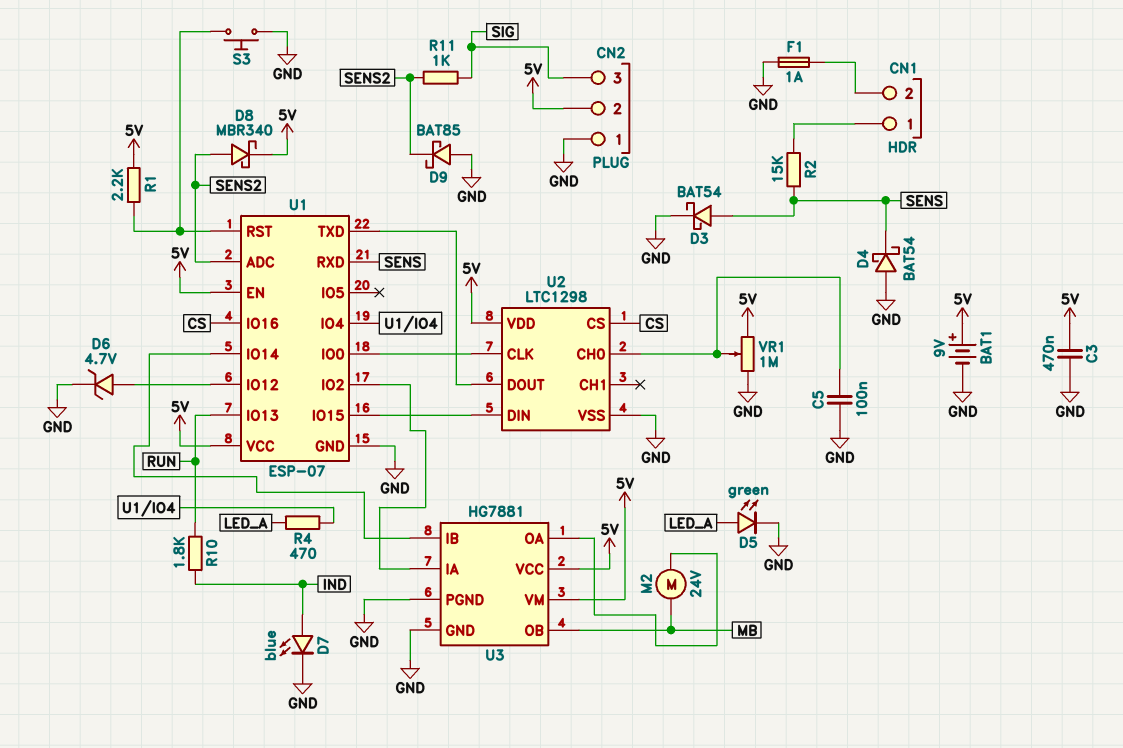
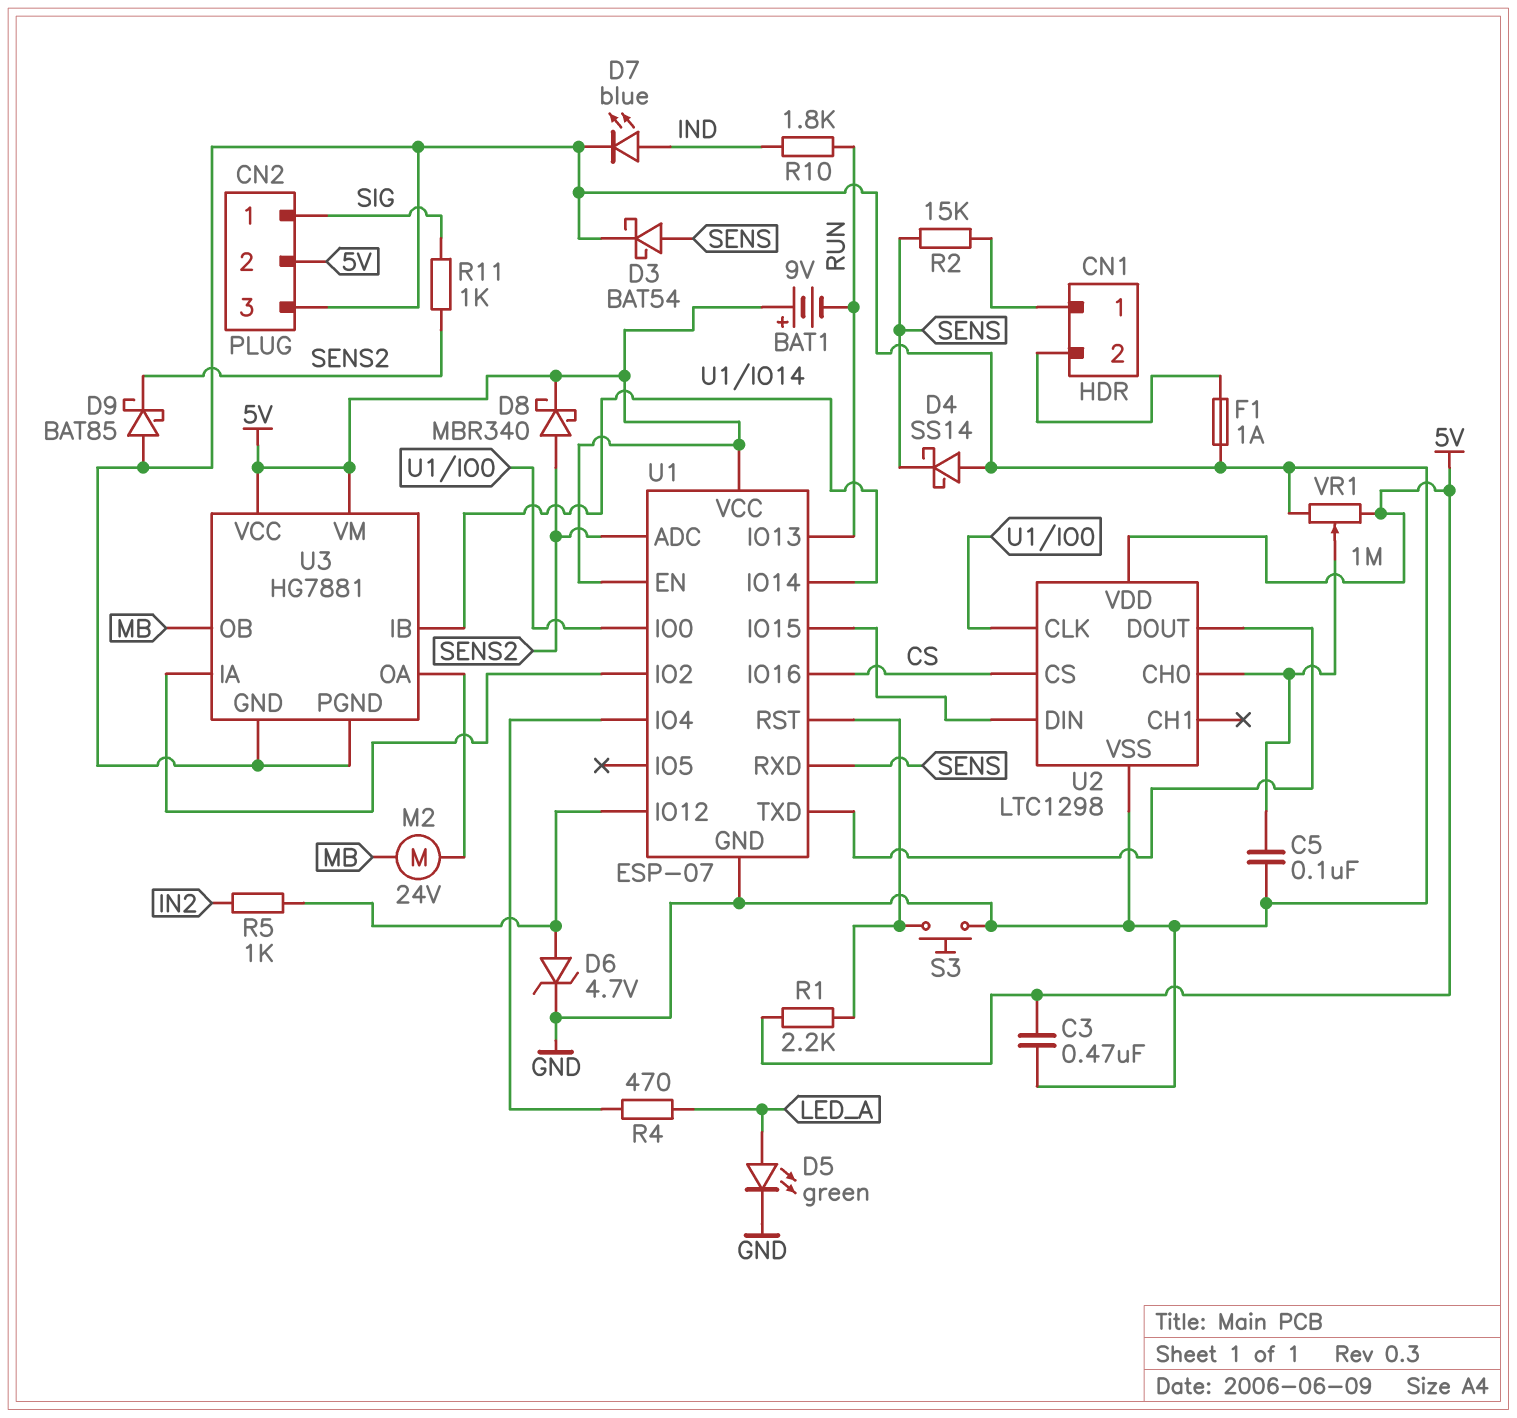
BAT1: 9V (plus 5V, minus GND) -> 9V (plus 5V, minus RUN)
CN2 pin 1: GND -> SIG
CN2 pin 3: SIG -> GND
D4: schottky BAT54 (A GND, K SENS) -> schottky SS14 (A GND, K SENS)
R5: none -> 1k (IN2, U1/IO12)

